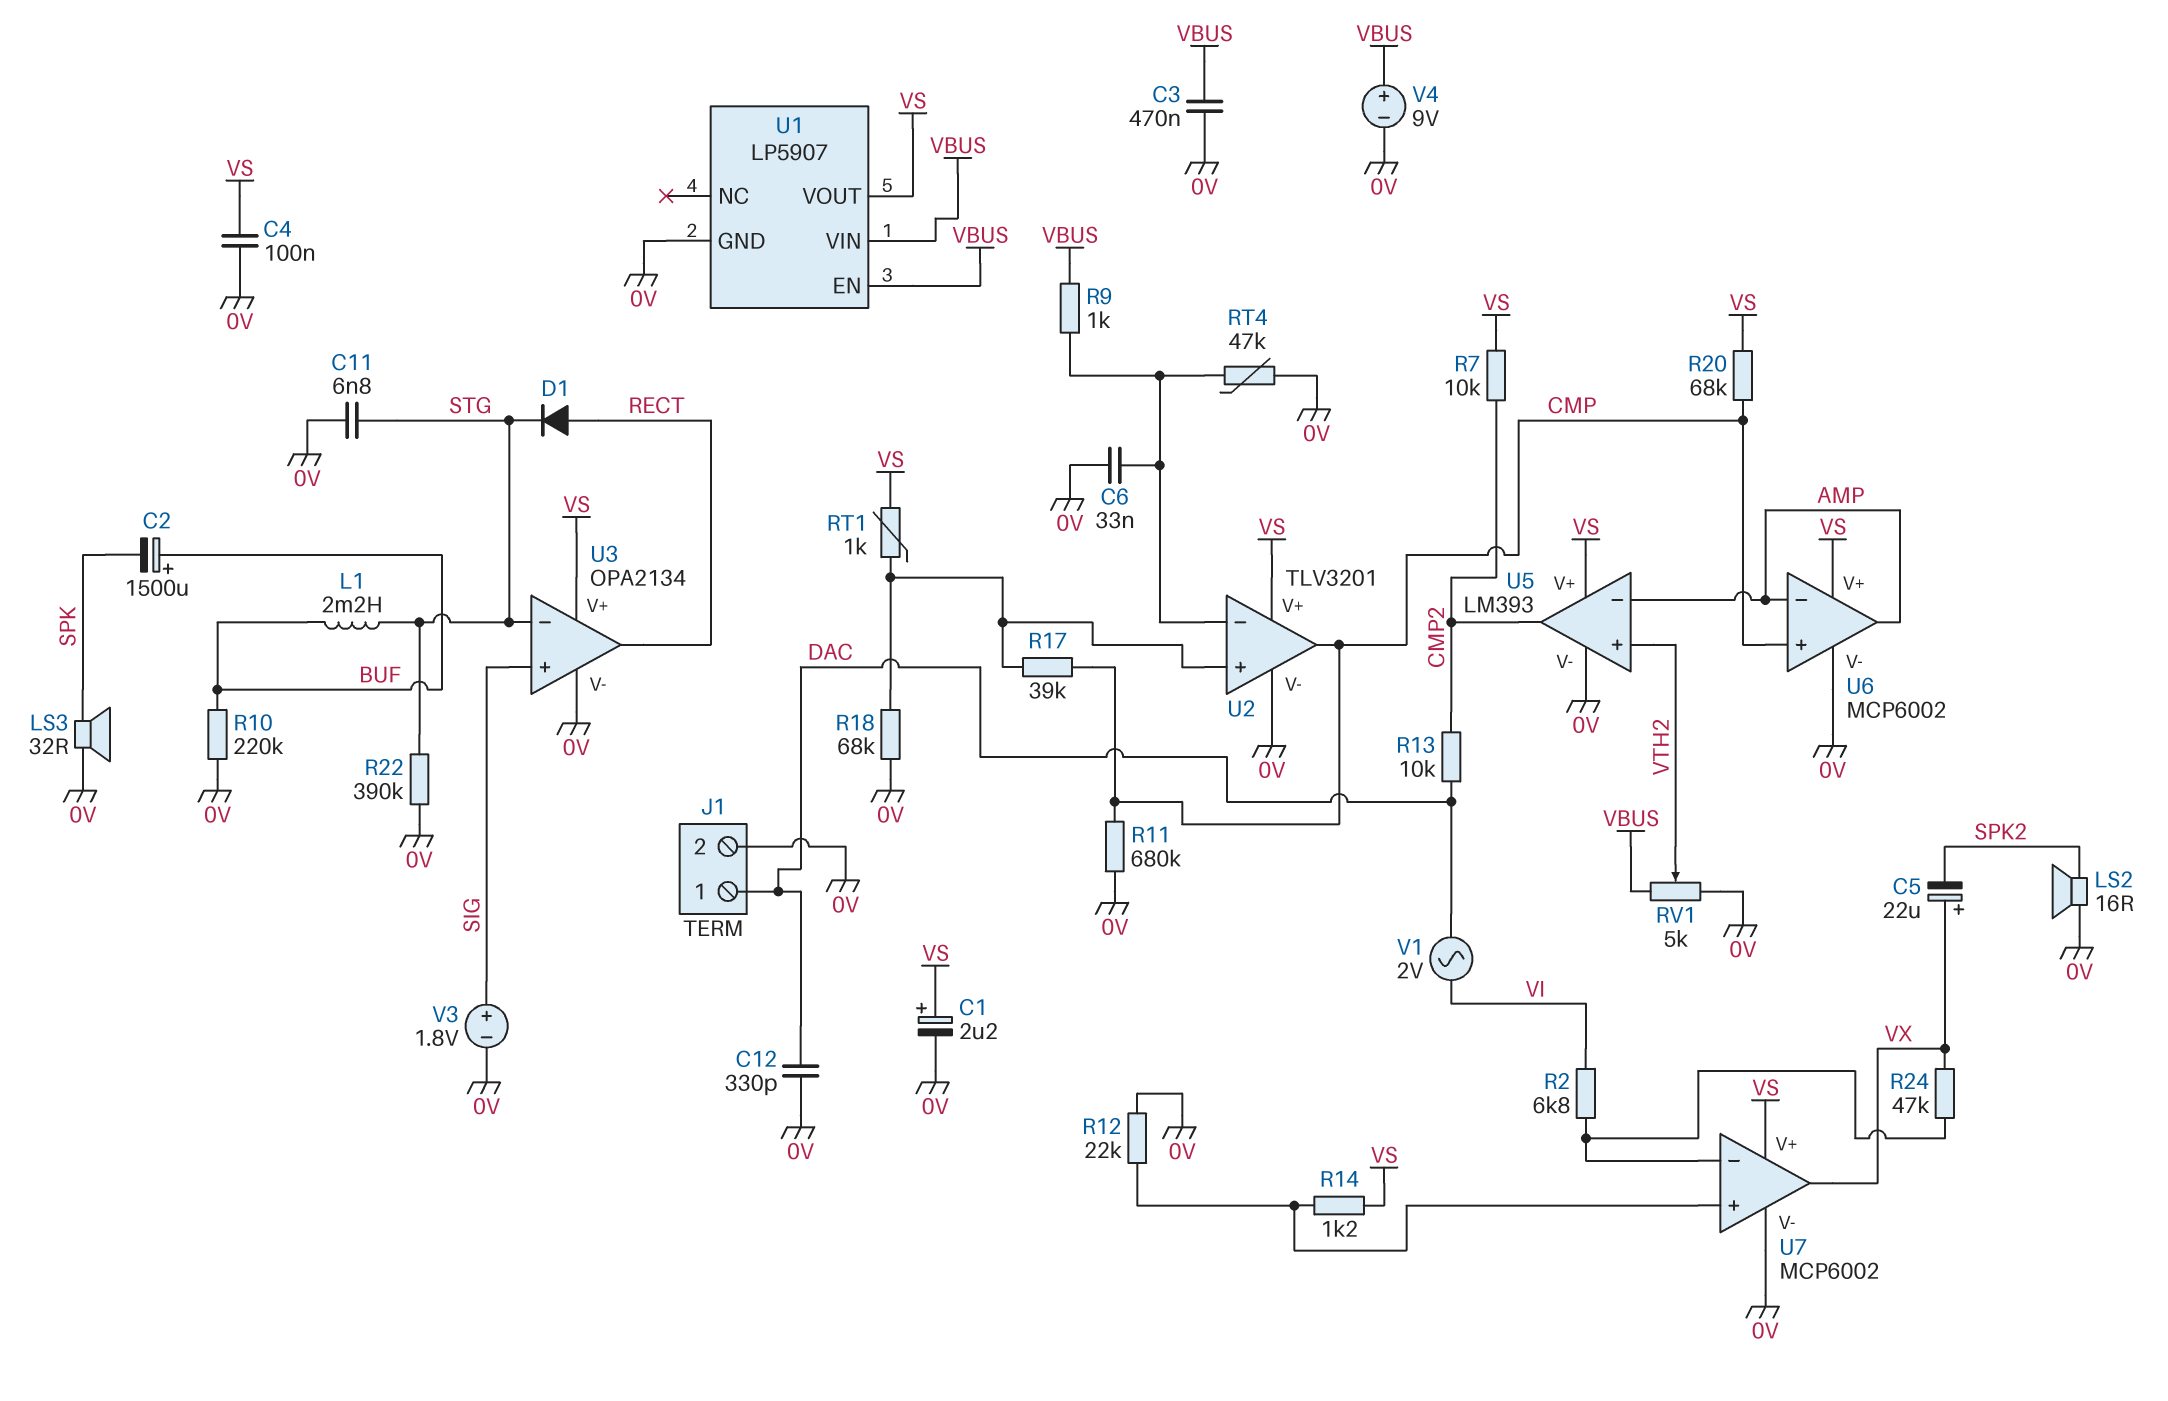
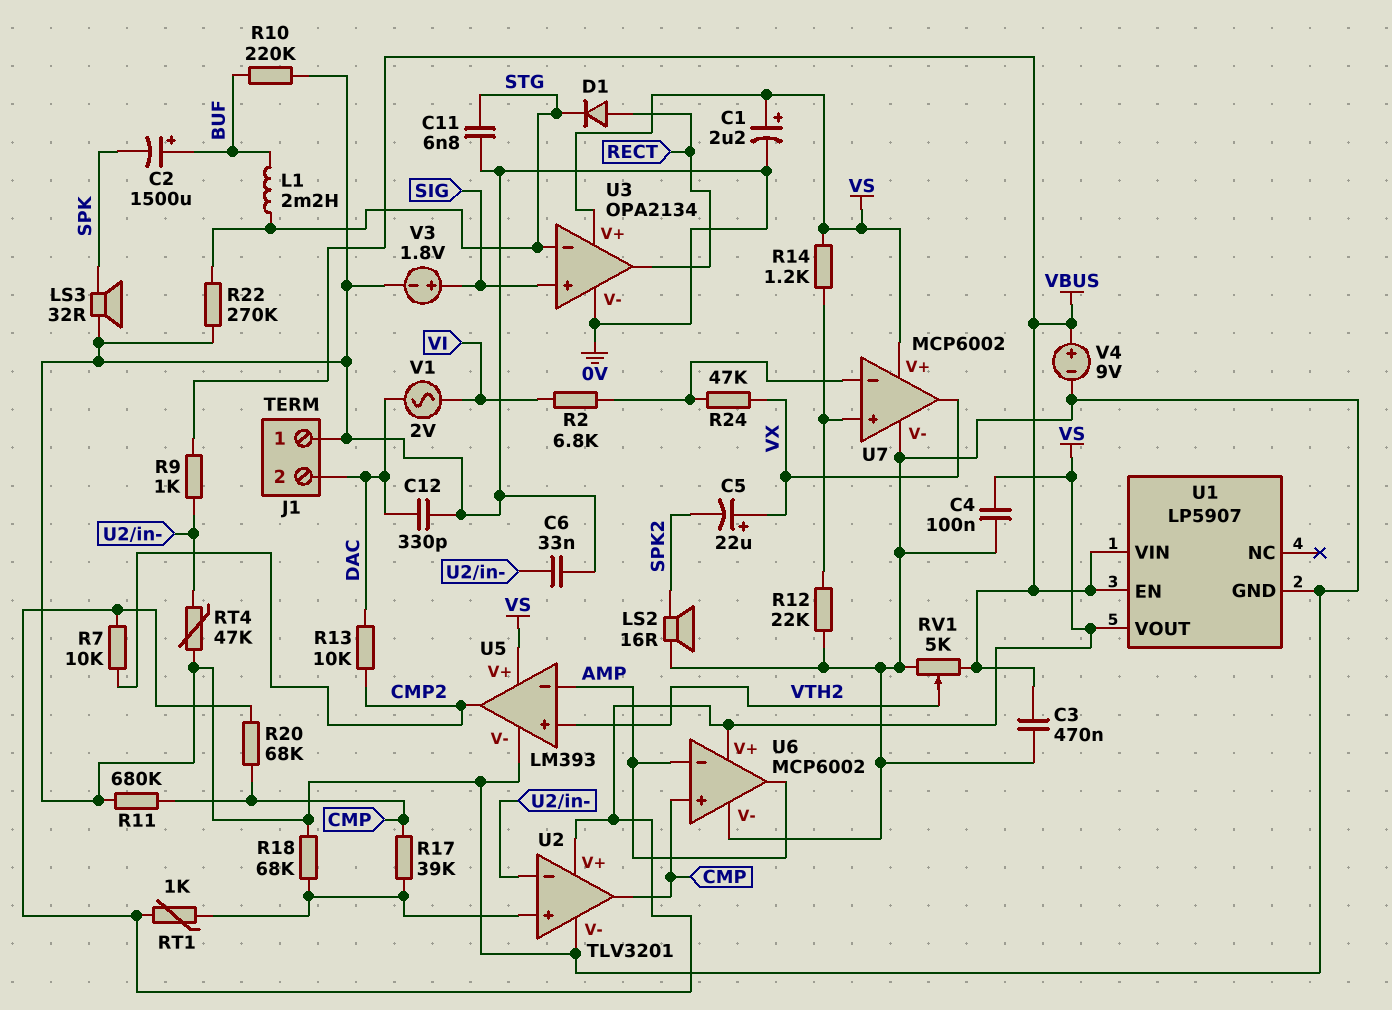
J1 pin 1: DAC -> 0V
J1 pin 2: 0V -> DAC
R22: 390k (0V, STG) -> 270k (0V, STG)

